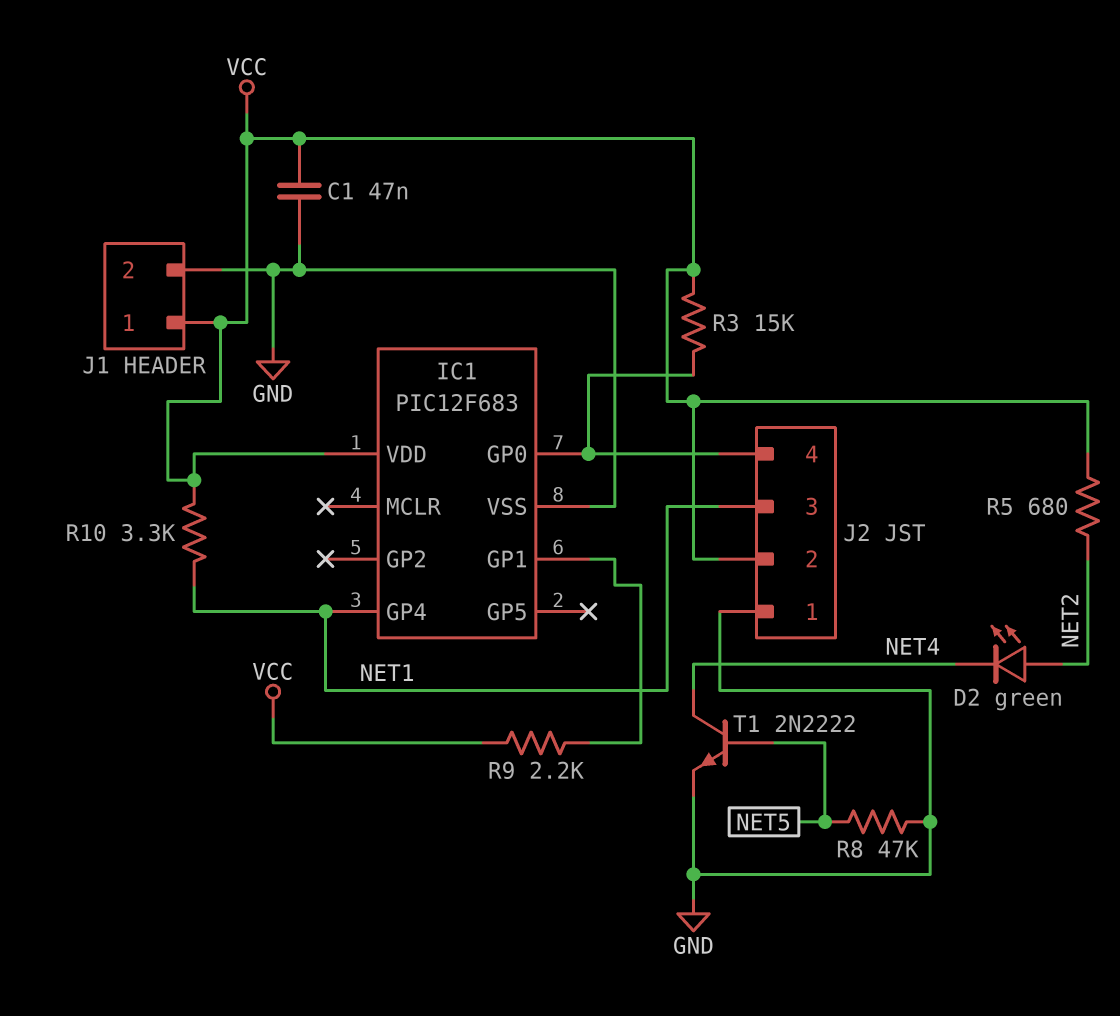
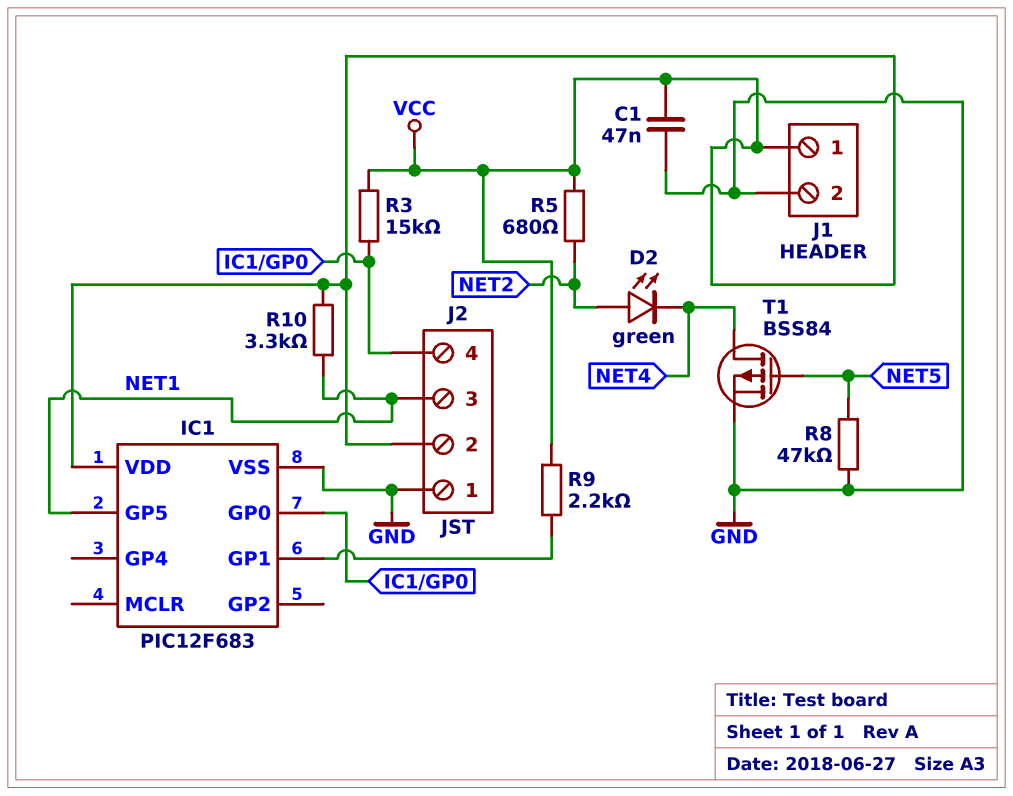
IC1 pin GP4: NET1 -> none
IC1 pin GP5: none -> NET1
T1: NPN 2N2222 (B NET5, C NET4, E GND) -> PMOS BSS84 (G NET5, D NET4, S GND)

